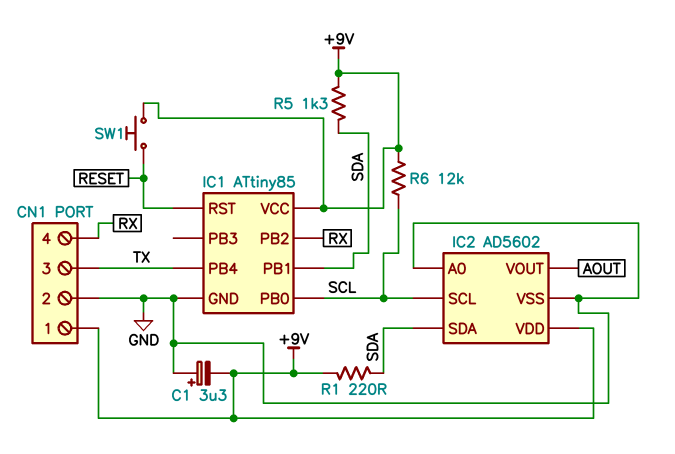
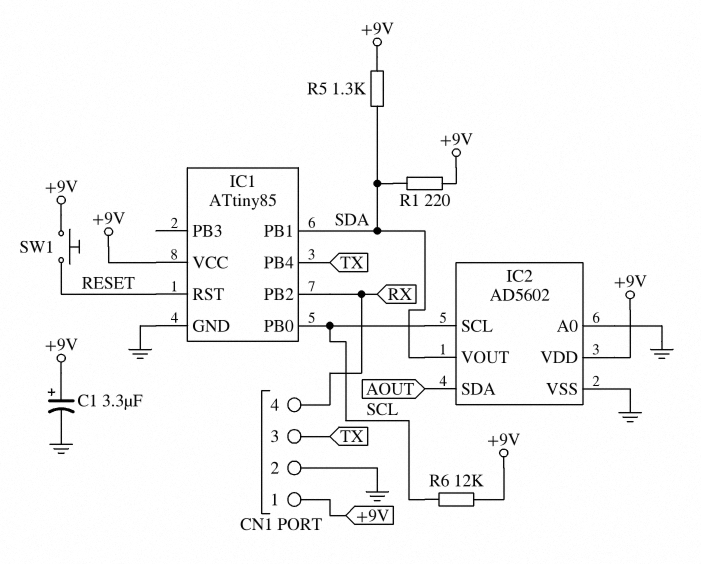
C1: 3.3uF (plus GND, minus +9V) -> 3.3uF (plus +9V, minus GND)
IC2 pin SDA: SDA -> AOUT
IC2 pin VOUT: AOUT -> SDA

